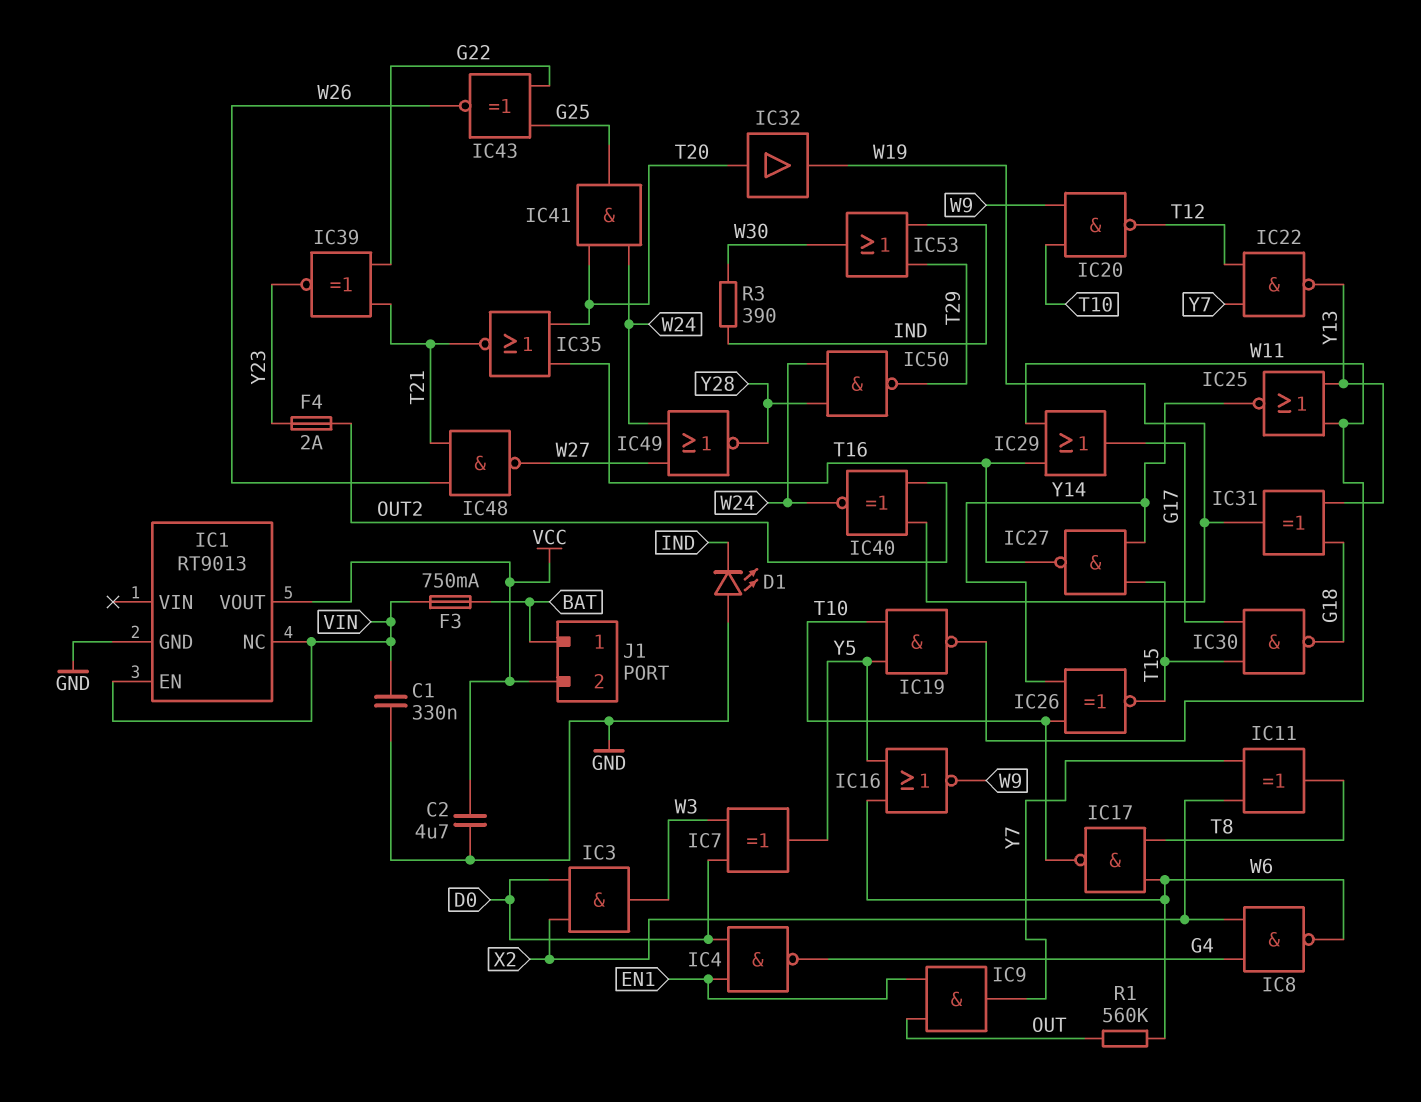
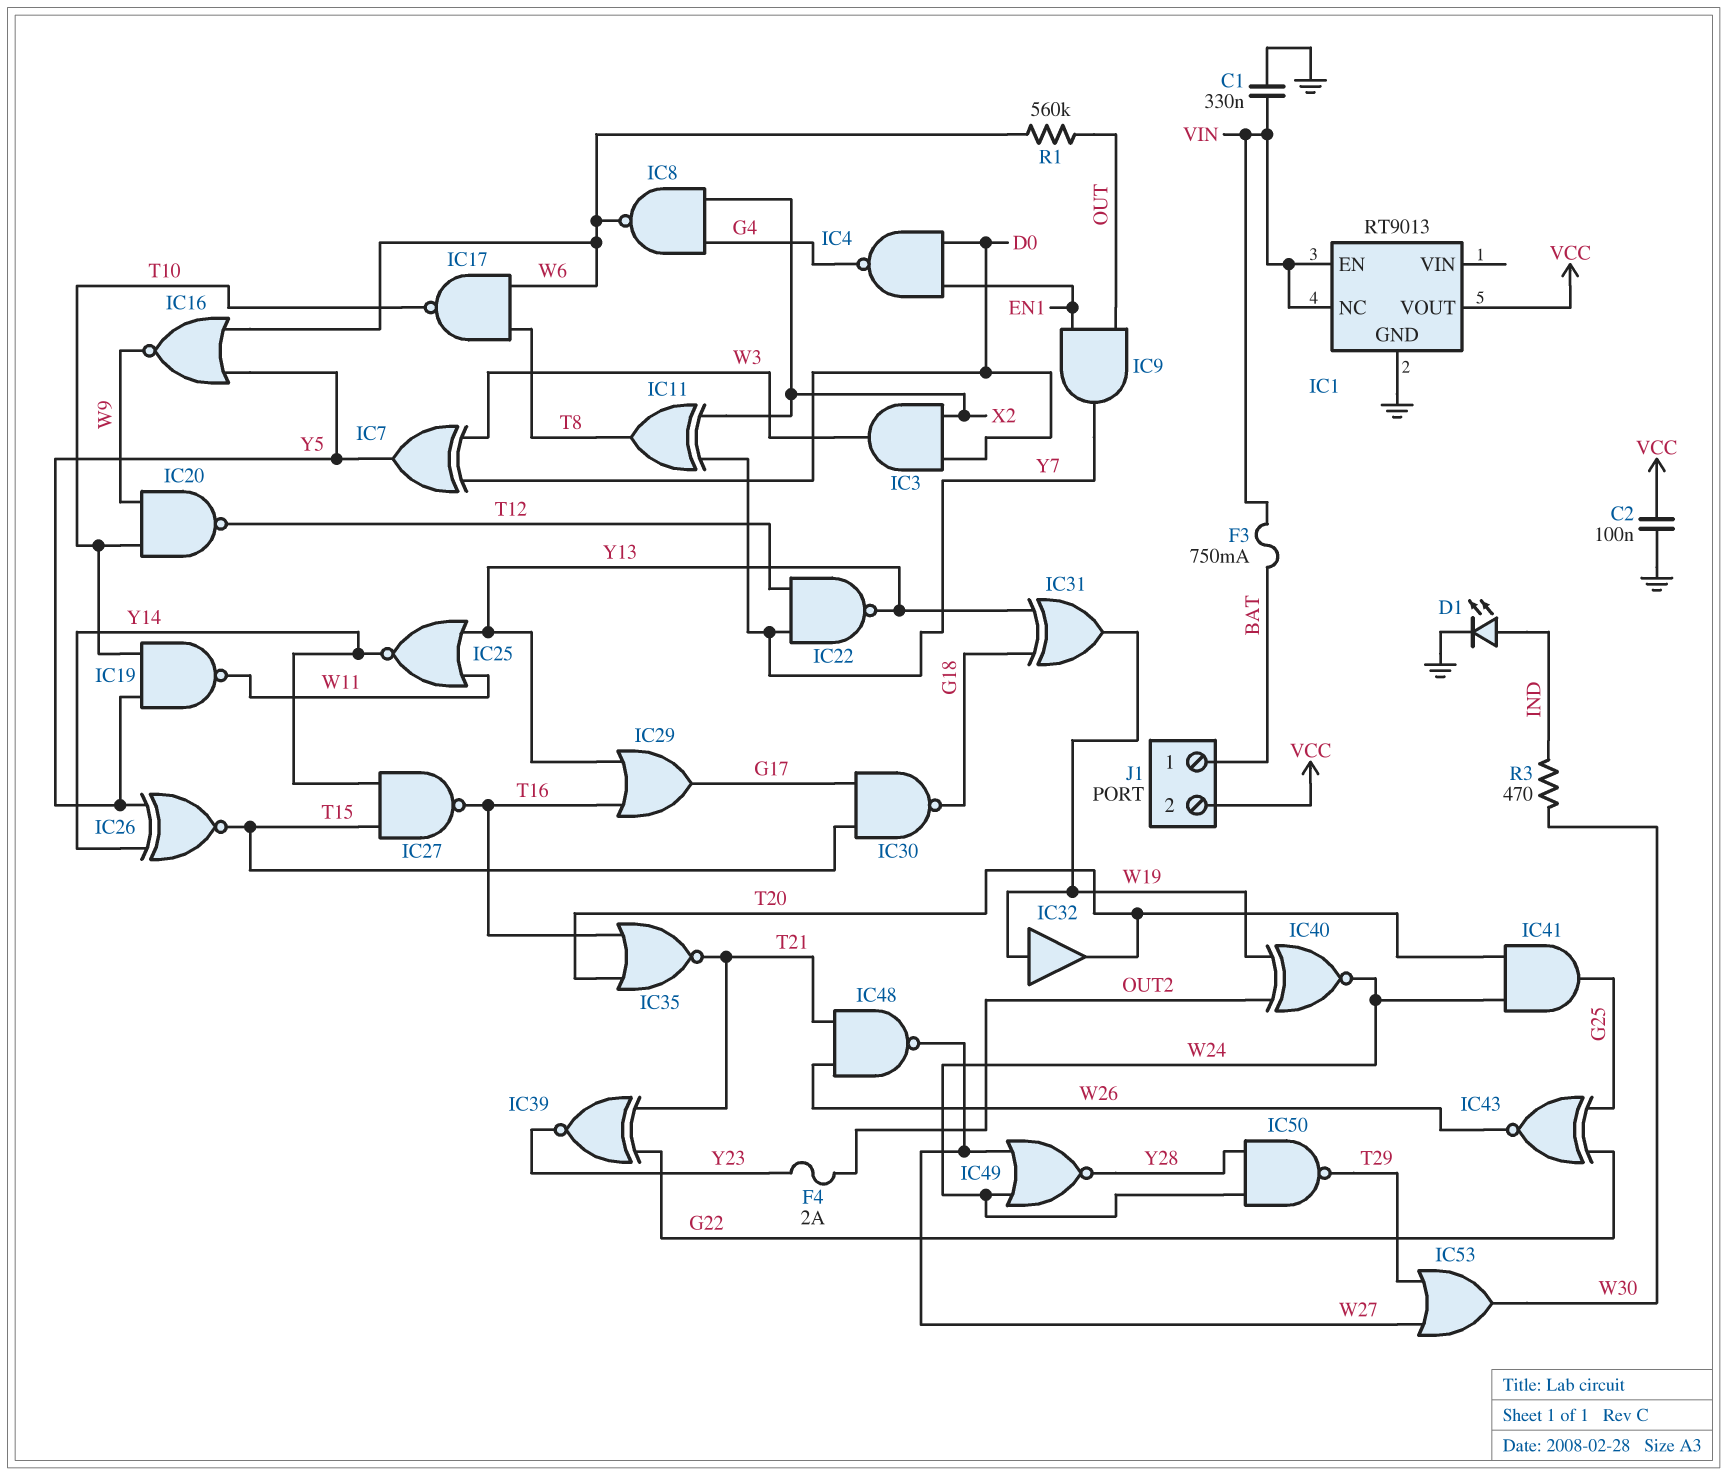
C2: 4.7uF (GND, VCC) -> 100nF (GND, VCC)
D1: LED (A GND, K IND) -> LED (A IND, K GND)
IC26: XNOR (in T10, in Y14, out T15) -> XNOR (in Y5, in Y14, out T15)
IC29: OR (in T16, in W11, out G17) -> OR (in T16, in Y13, out G17)
IC32: buffer (in T20, out W19) -> buffer (in W19, out T20)
IC53: OR (in IND, in T29, out W30) -> OR (in T29, in W27, out W30)
R3: 390 (IND, W30) -> 470 (IND, W30)

